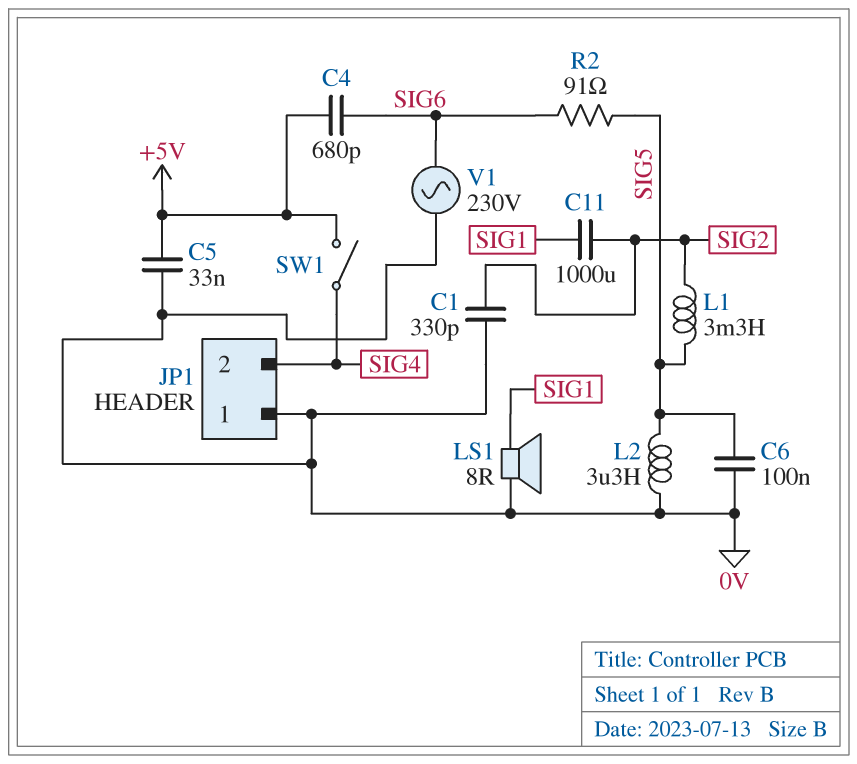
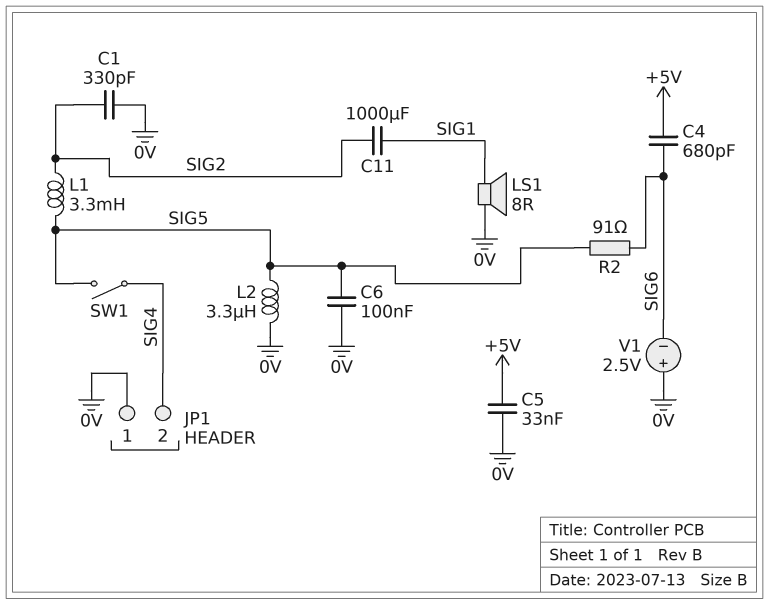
SW1: switch (+5V, SIG4) -> switch (SIG4, SIG5)
V1: AC 230V (0V, SIG6) -> 2.5V (plus 0V, minus SIG6)

